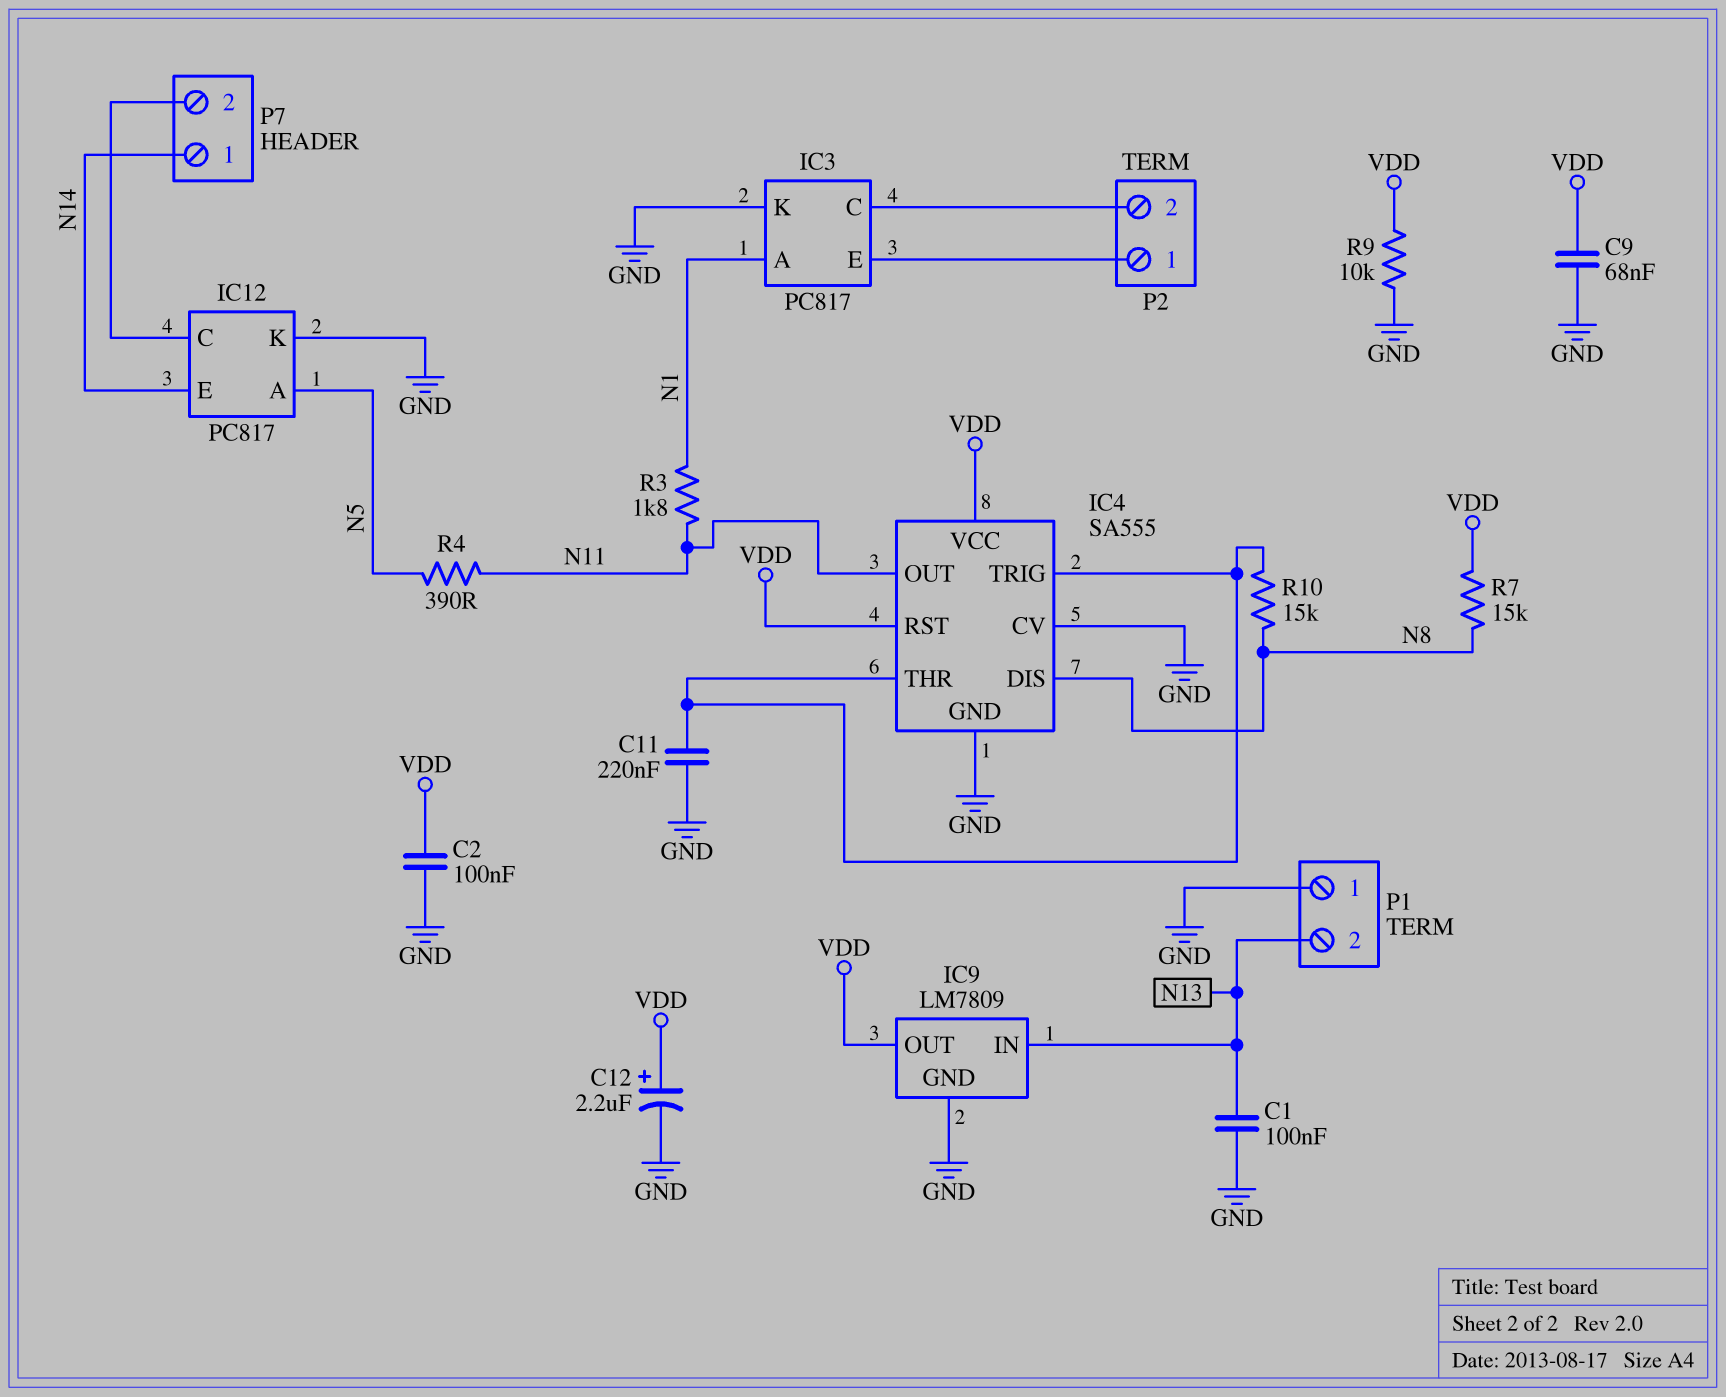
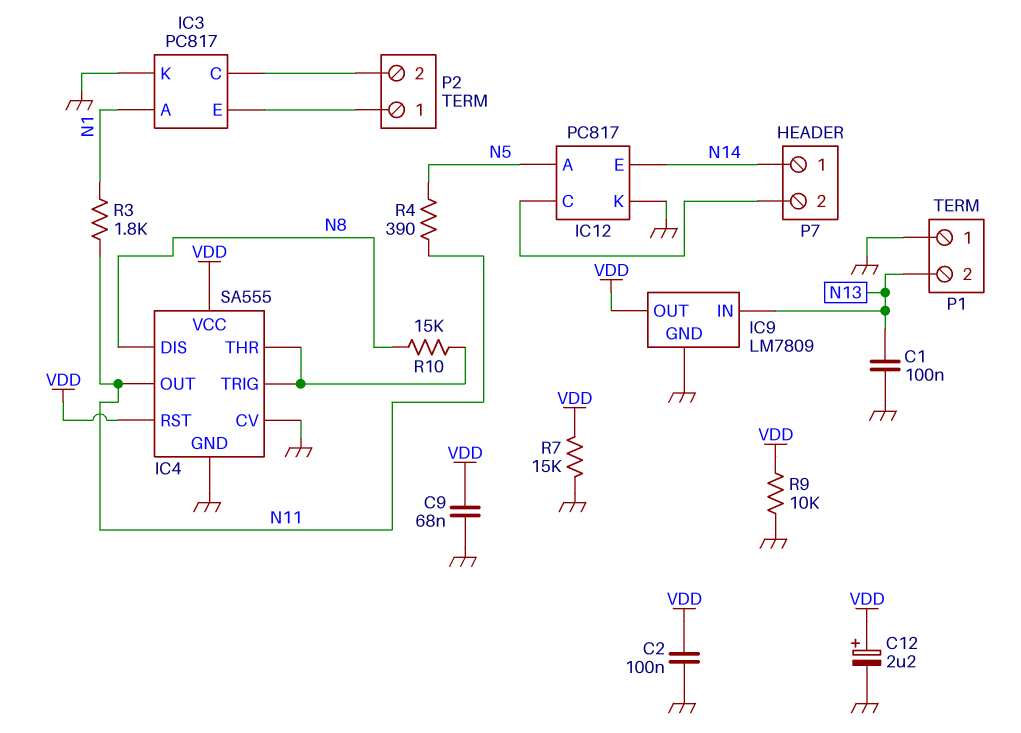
C11: 220nF (GND, IC4/THR) -> none
R7: 15k (N8, VDD) -> 15k (GND, VDD)

